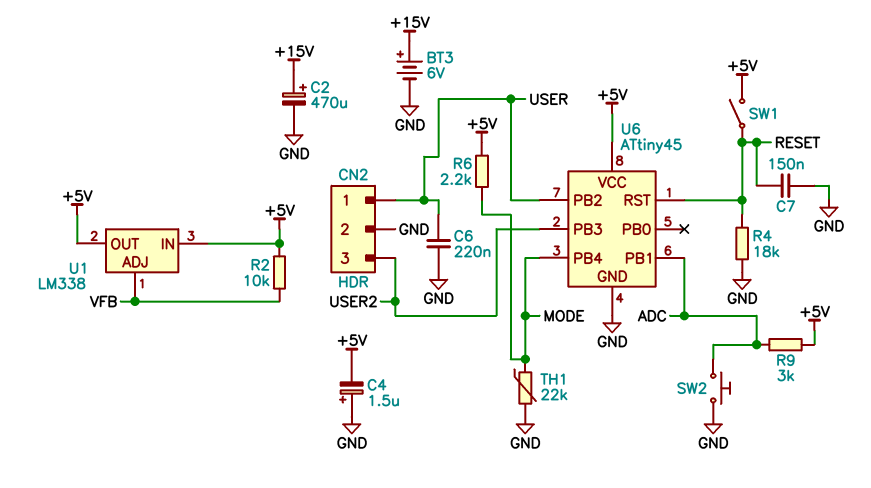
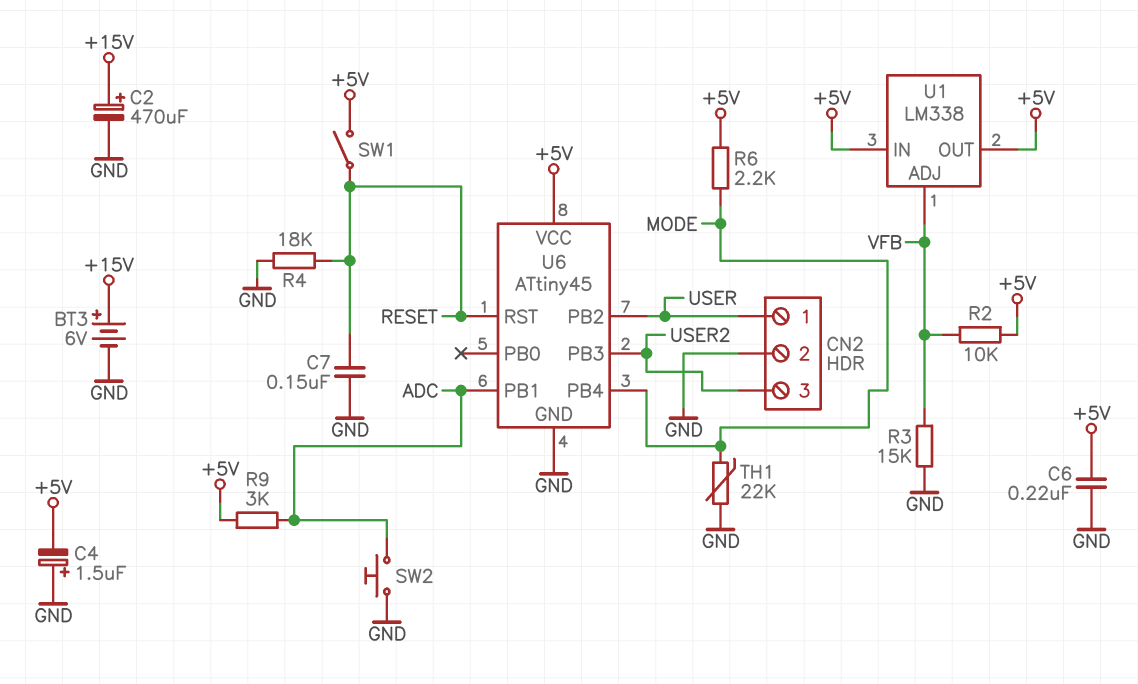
C6: 220nF (GND, USER) -> 220nF (+5V, GND)
R3: none -> 15k (GND, VFB)

